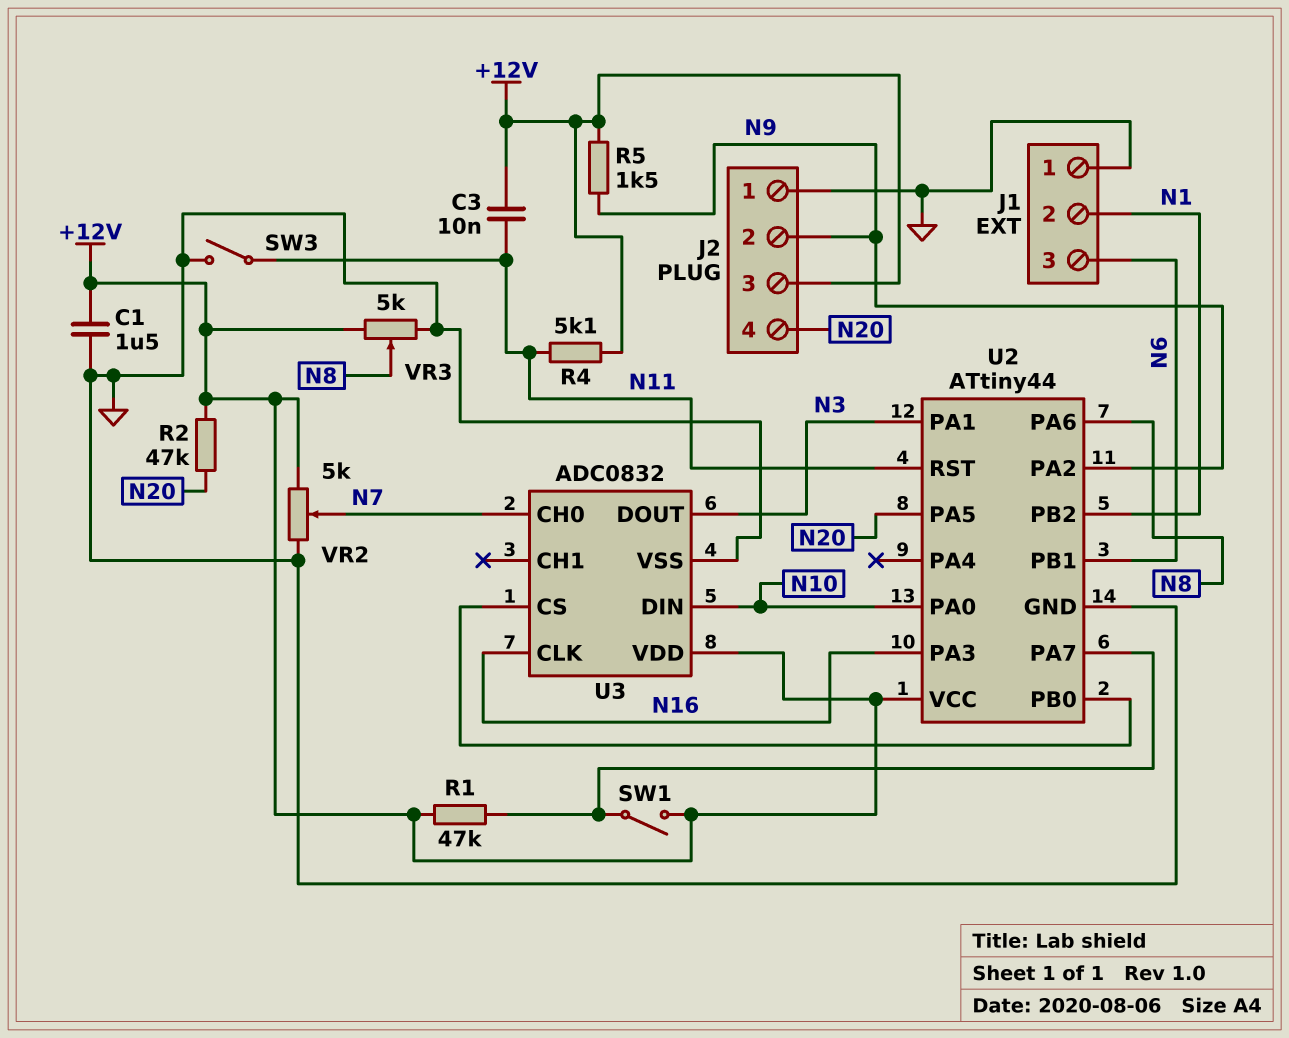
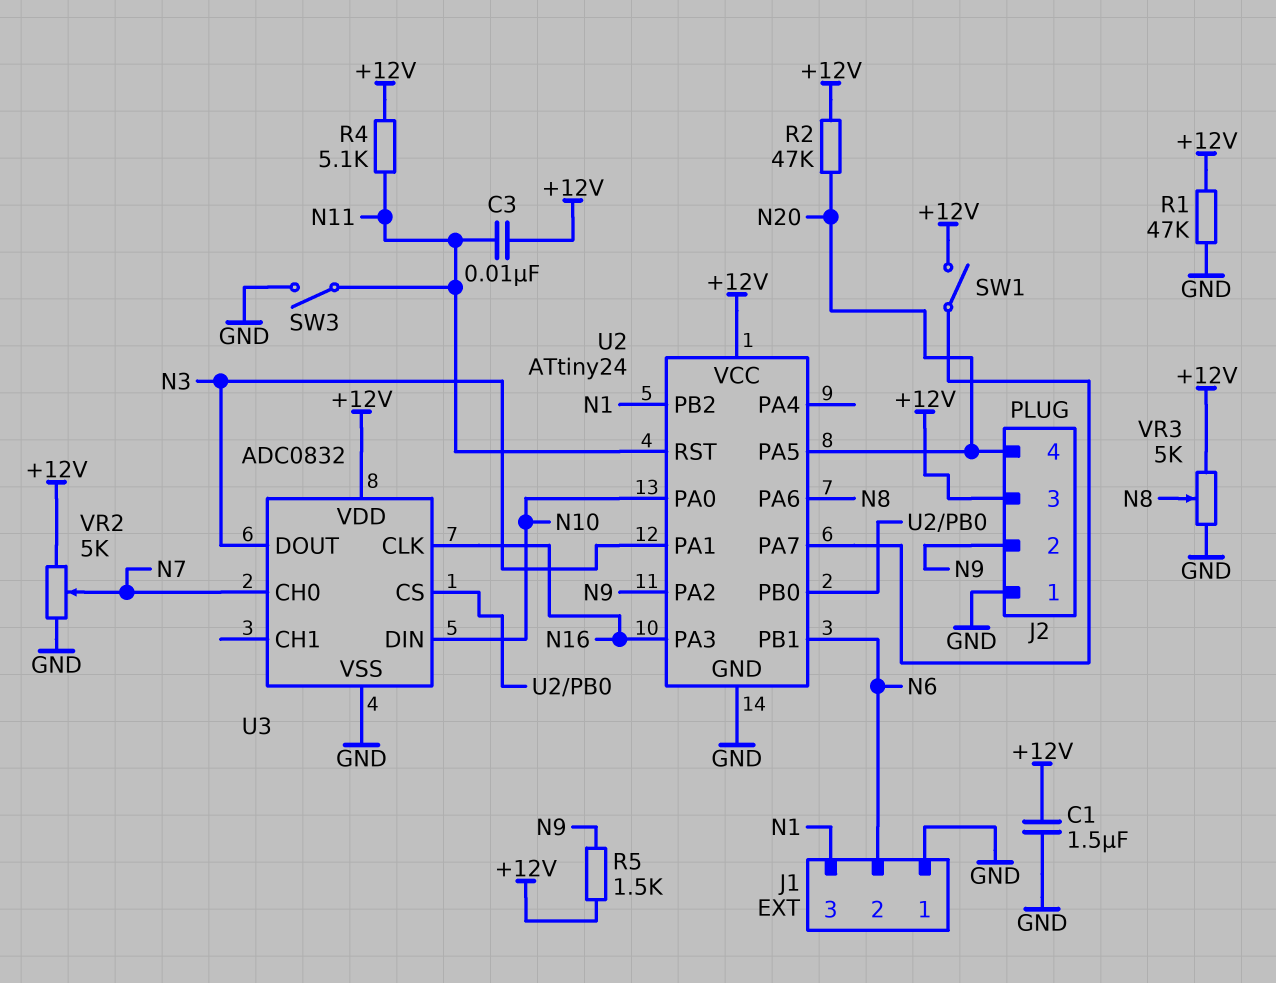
J1 pin 2: N1 -> N6
J1 pin 3: N6 -> N1
R1: 47k (+12V, U2/PA7) -> 47k (+12V, GND)
U2: ATtiny44 -> ATtiny24

